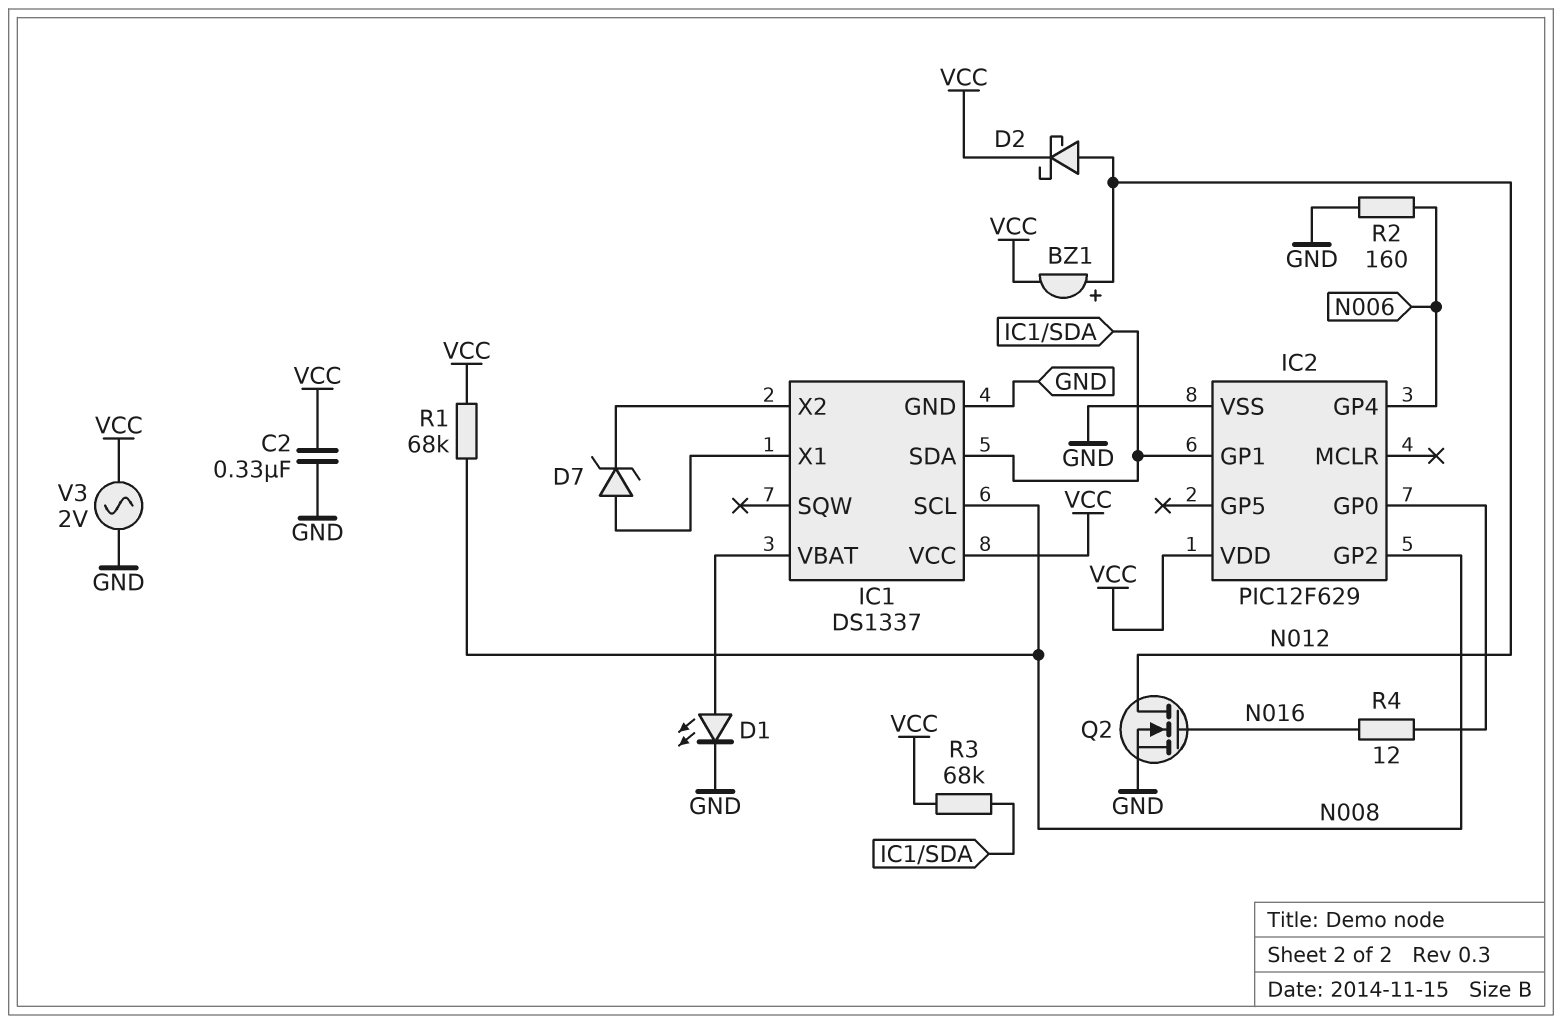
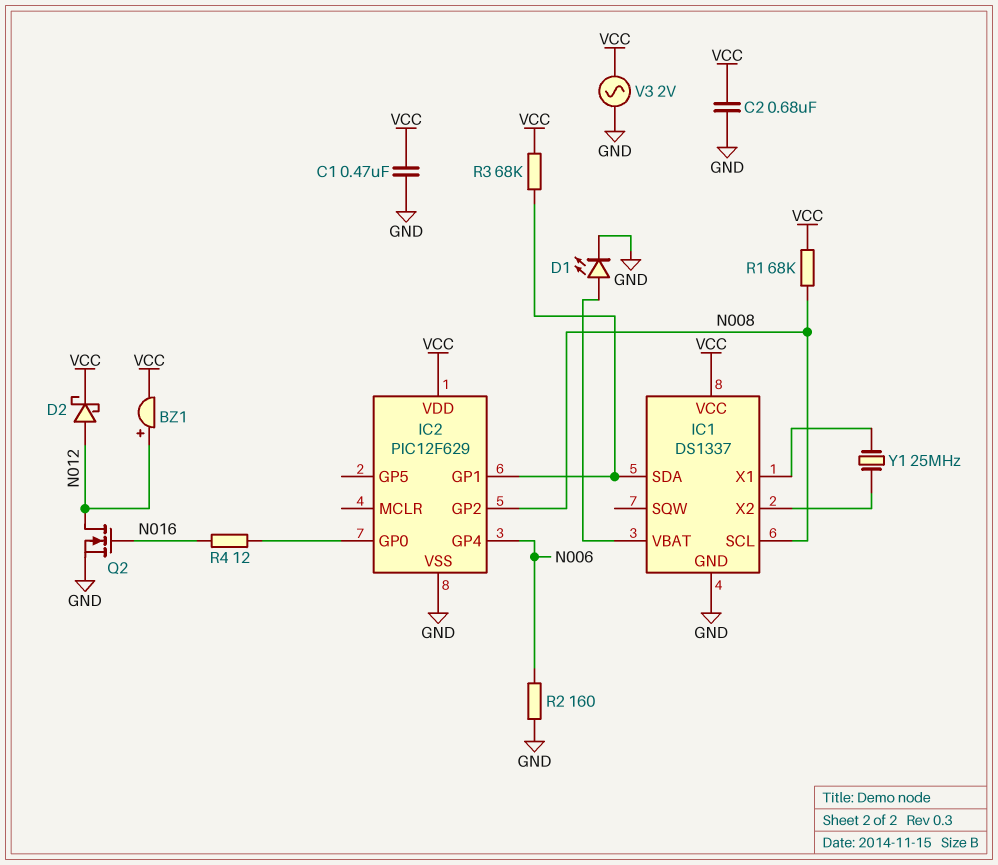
C1: none -> 470nF (GND, VCC)
C2: 330nF (GND, VCC) -> 680nF (GND, VCC)
D7: zener (A IC1/X1, K IC1/X2) -> none
Y1: none -> 25MHz (IC1/X1, IC1/X2)

